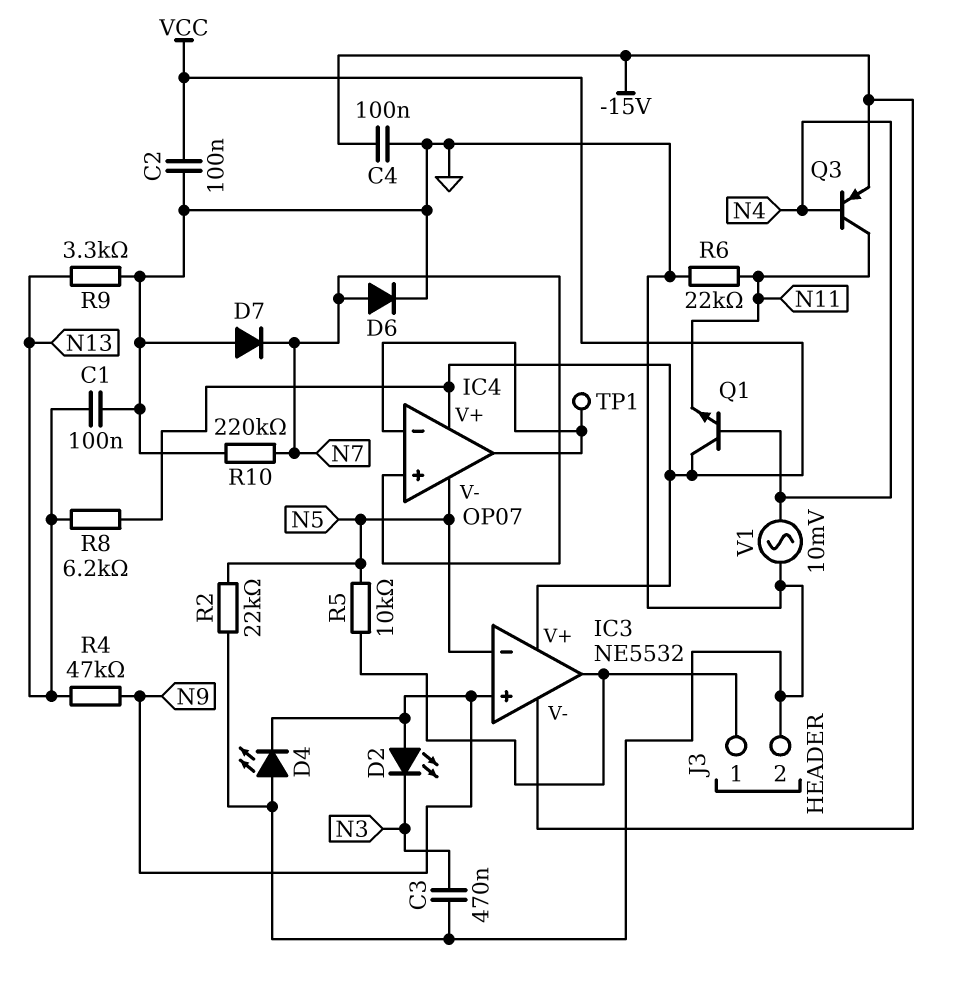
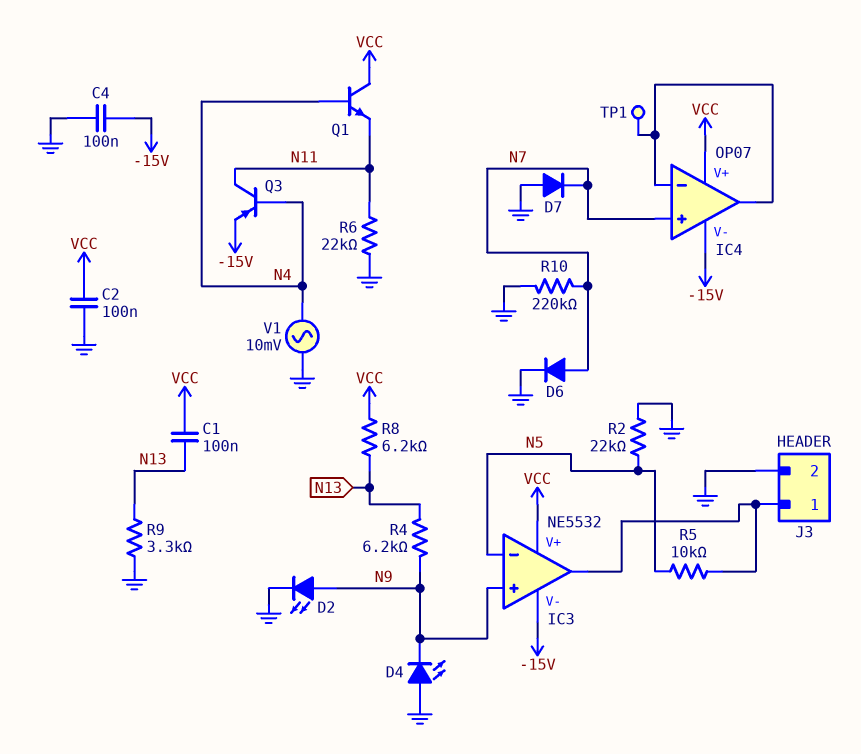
C1: 100nF (GND, N13) -> 100nF (N13, VCC)
C3: 470nF (GND, N3) -> none
D2: LED (A N9, K N3) -> LED (A N9, K GND)
IC4 pin V-: N5 -> -15V
R4: 47k (N9, N13) -> 6.2k (N9, N13)

